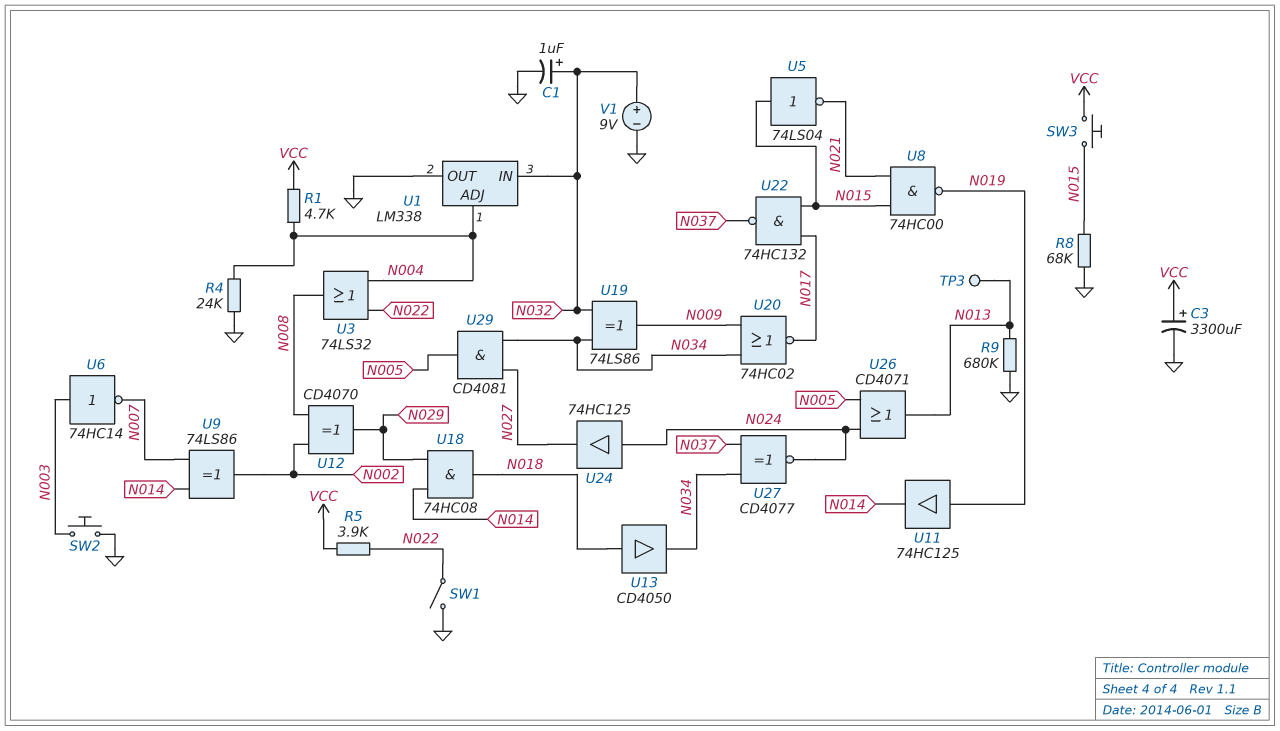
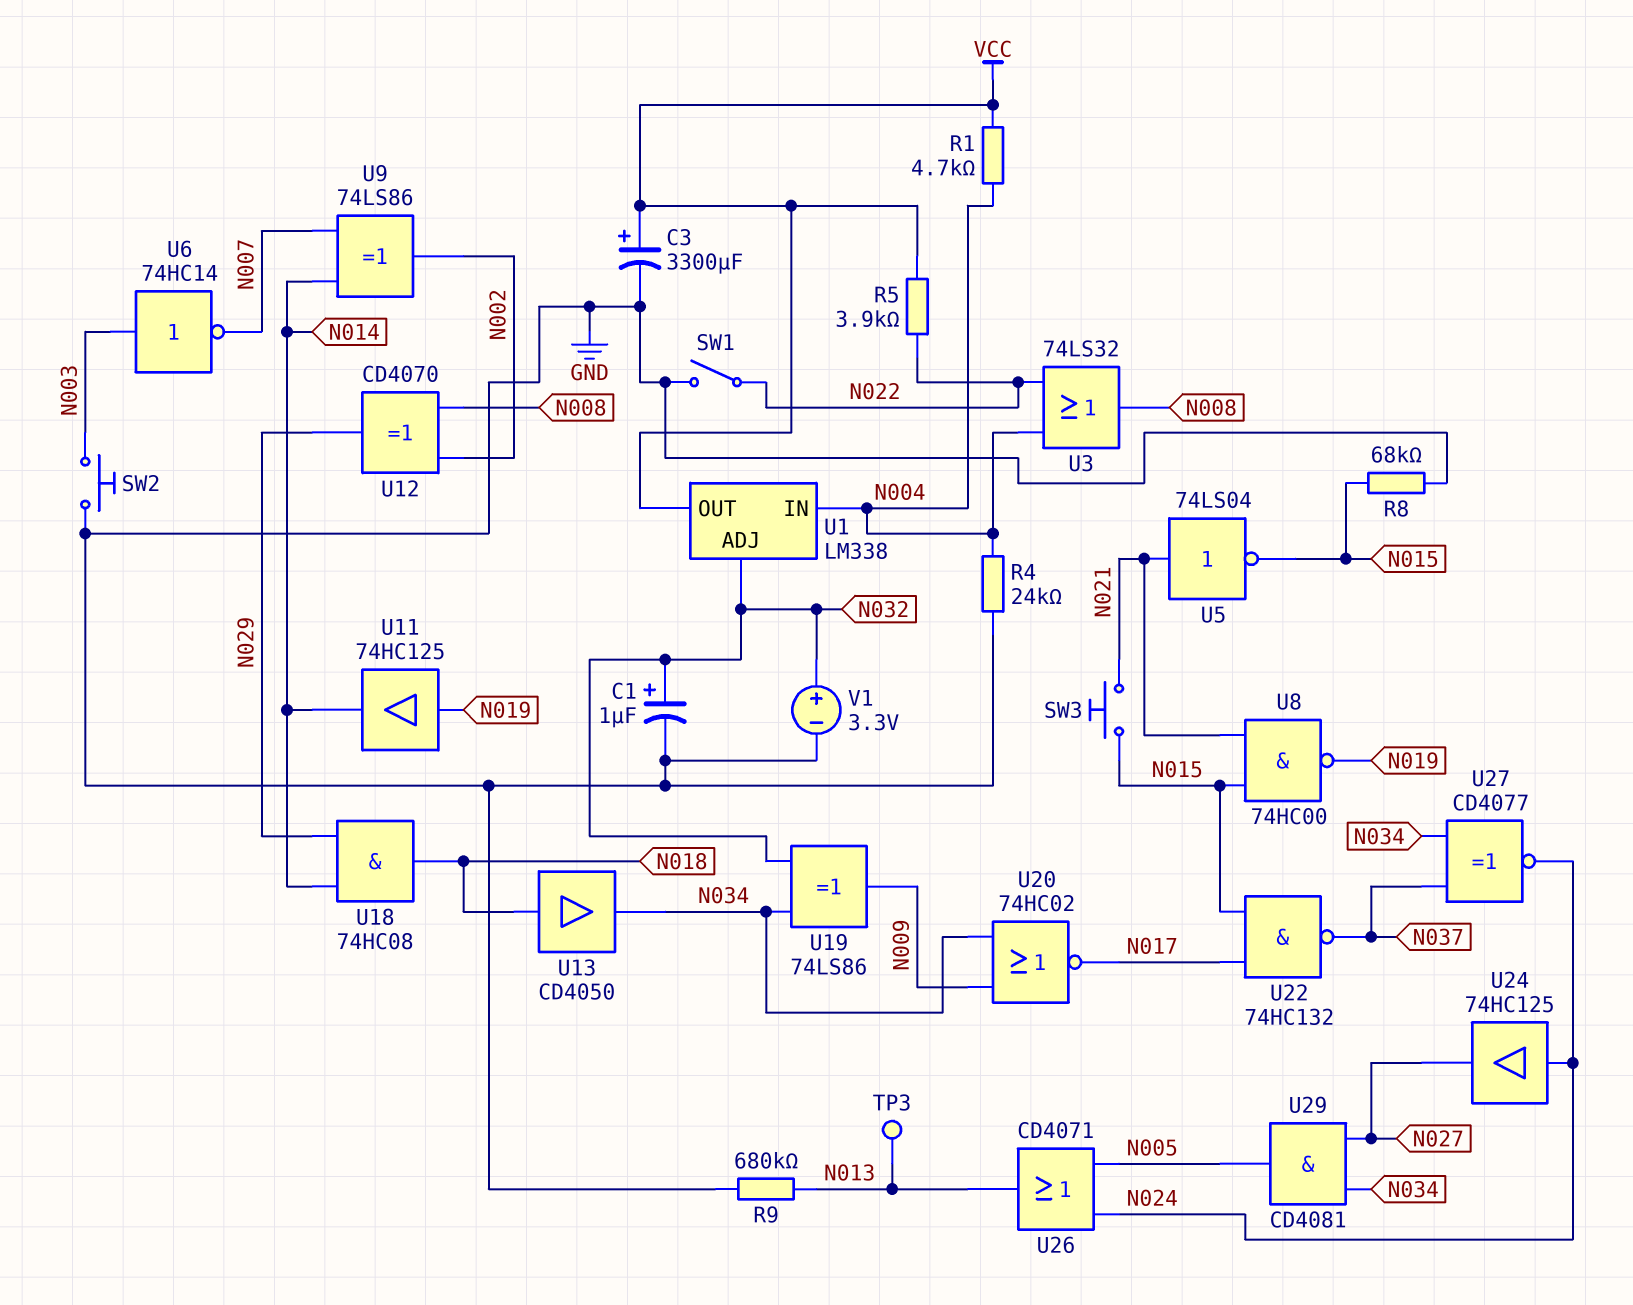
SW3: button (N015, VCC) -> button (N015, N021)
U1 pin ADJ: N004 -> N032
U1 pin IN: N032 -> N004
U1 pin OUT: GND -> VCC
U5: NOT 74LS04 (in N015, out N021) -> NOT 74LS04 (in N021, out N015)
V1: 9V (plus N032, minus GND) -> 3.3V (plus N032, minus GND)

